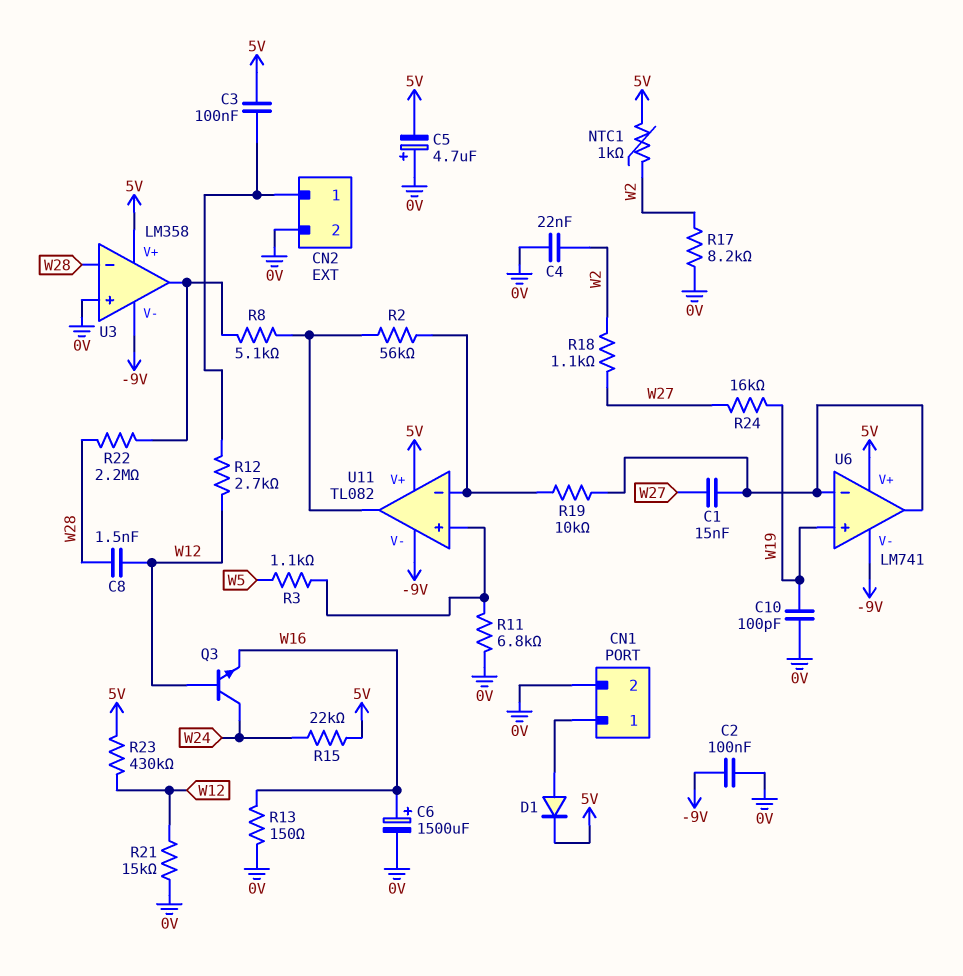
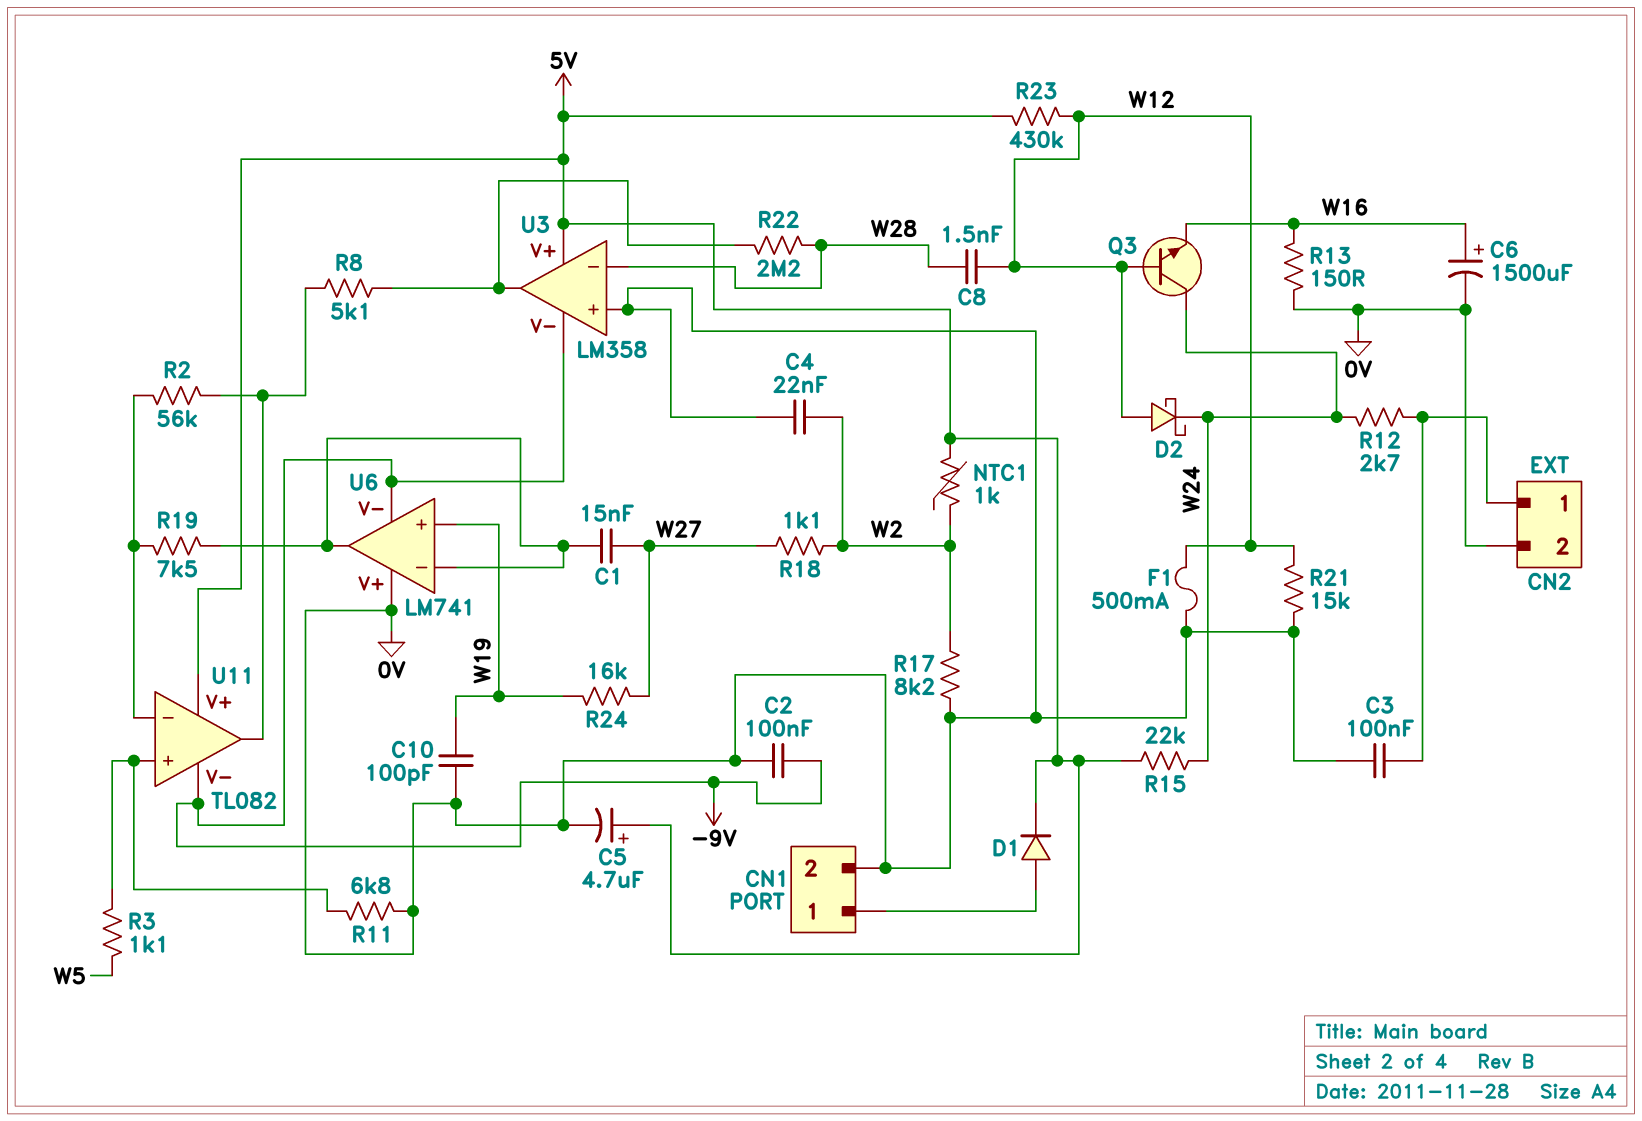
C3: 100nF (5V, CN2/1) -> 100nF (0V, CN2/1)
C5: 4.7uF (plus 0V, minus 5V) -> 4.7uF (plus 5V, minus 0V)
D2: none -> schottky (A W12, K W24)
F1: none -> 500mA (0V, W12)
R12: 2.7k (CN2/1, W12) -> 2.7k (CN2/1, W24)
R19: 10k (U6/in-, U11/in-) -> 7.5k (U6/in-, U11/in-)
U6 pin V+: 5V -> 0V

